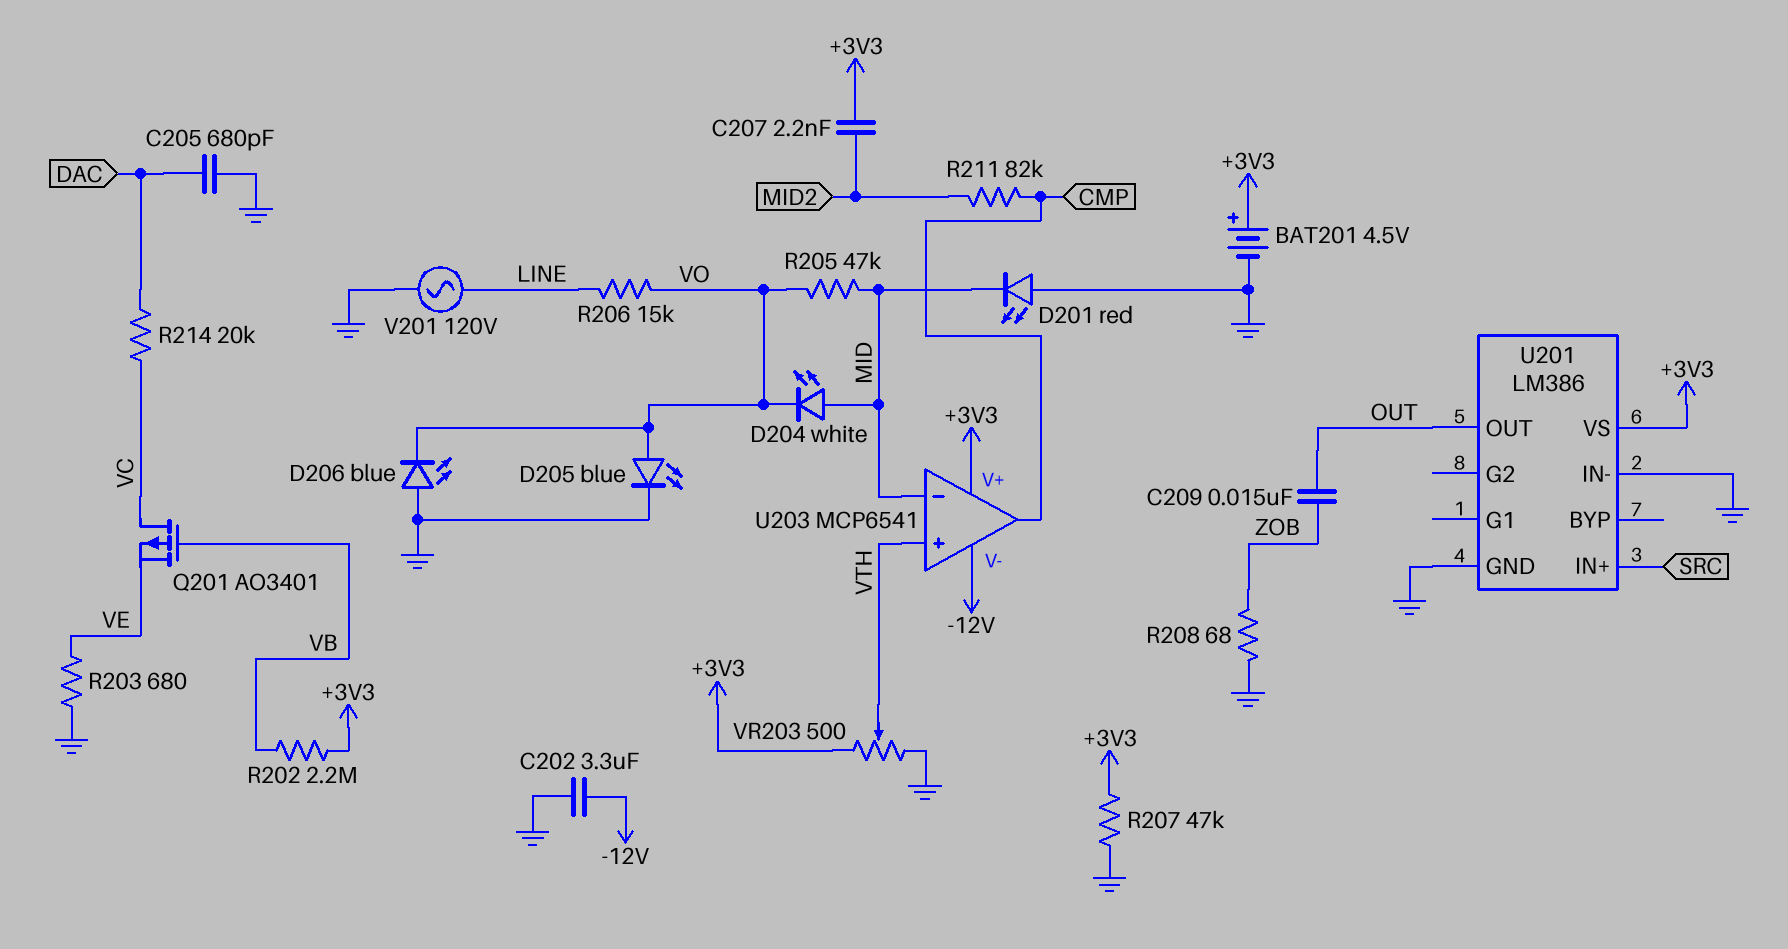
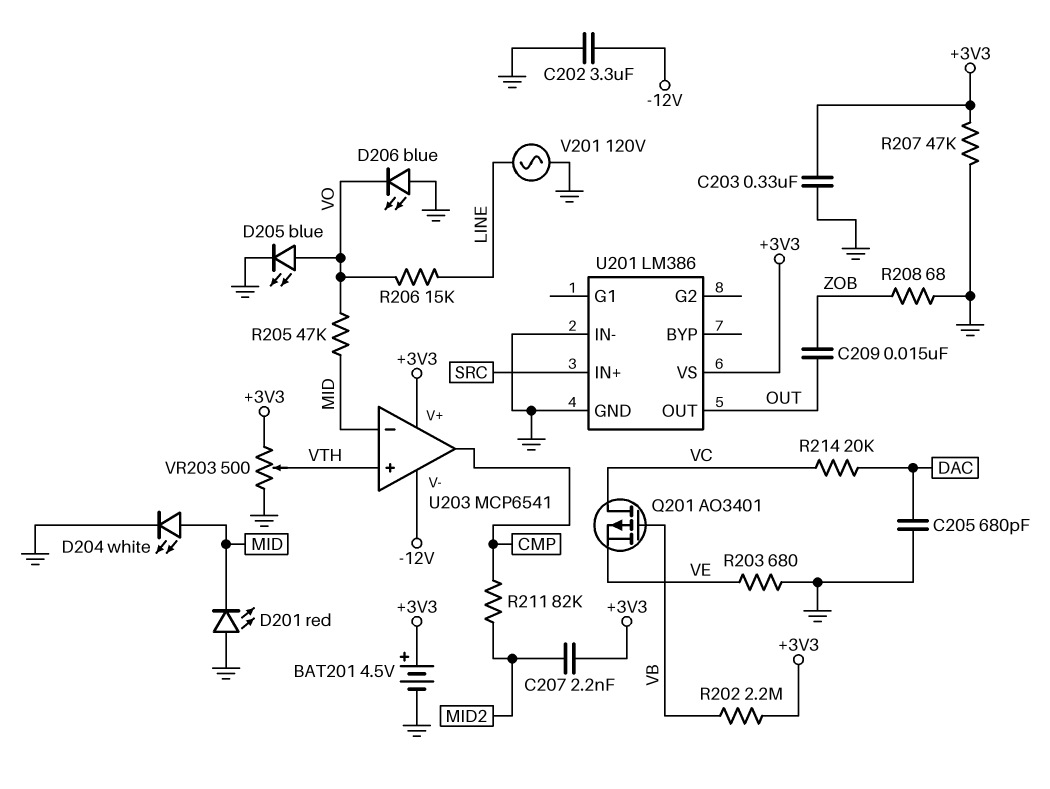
C203: none -> 330nF (+3V3, GND)
D204: LED white (A MID, K VO) -> LED white (A MID, K GND)

